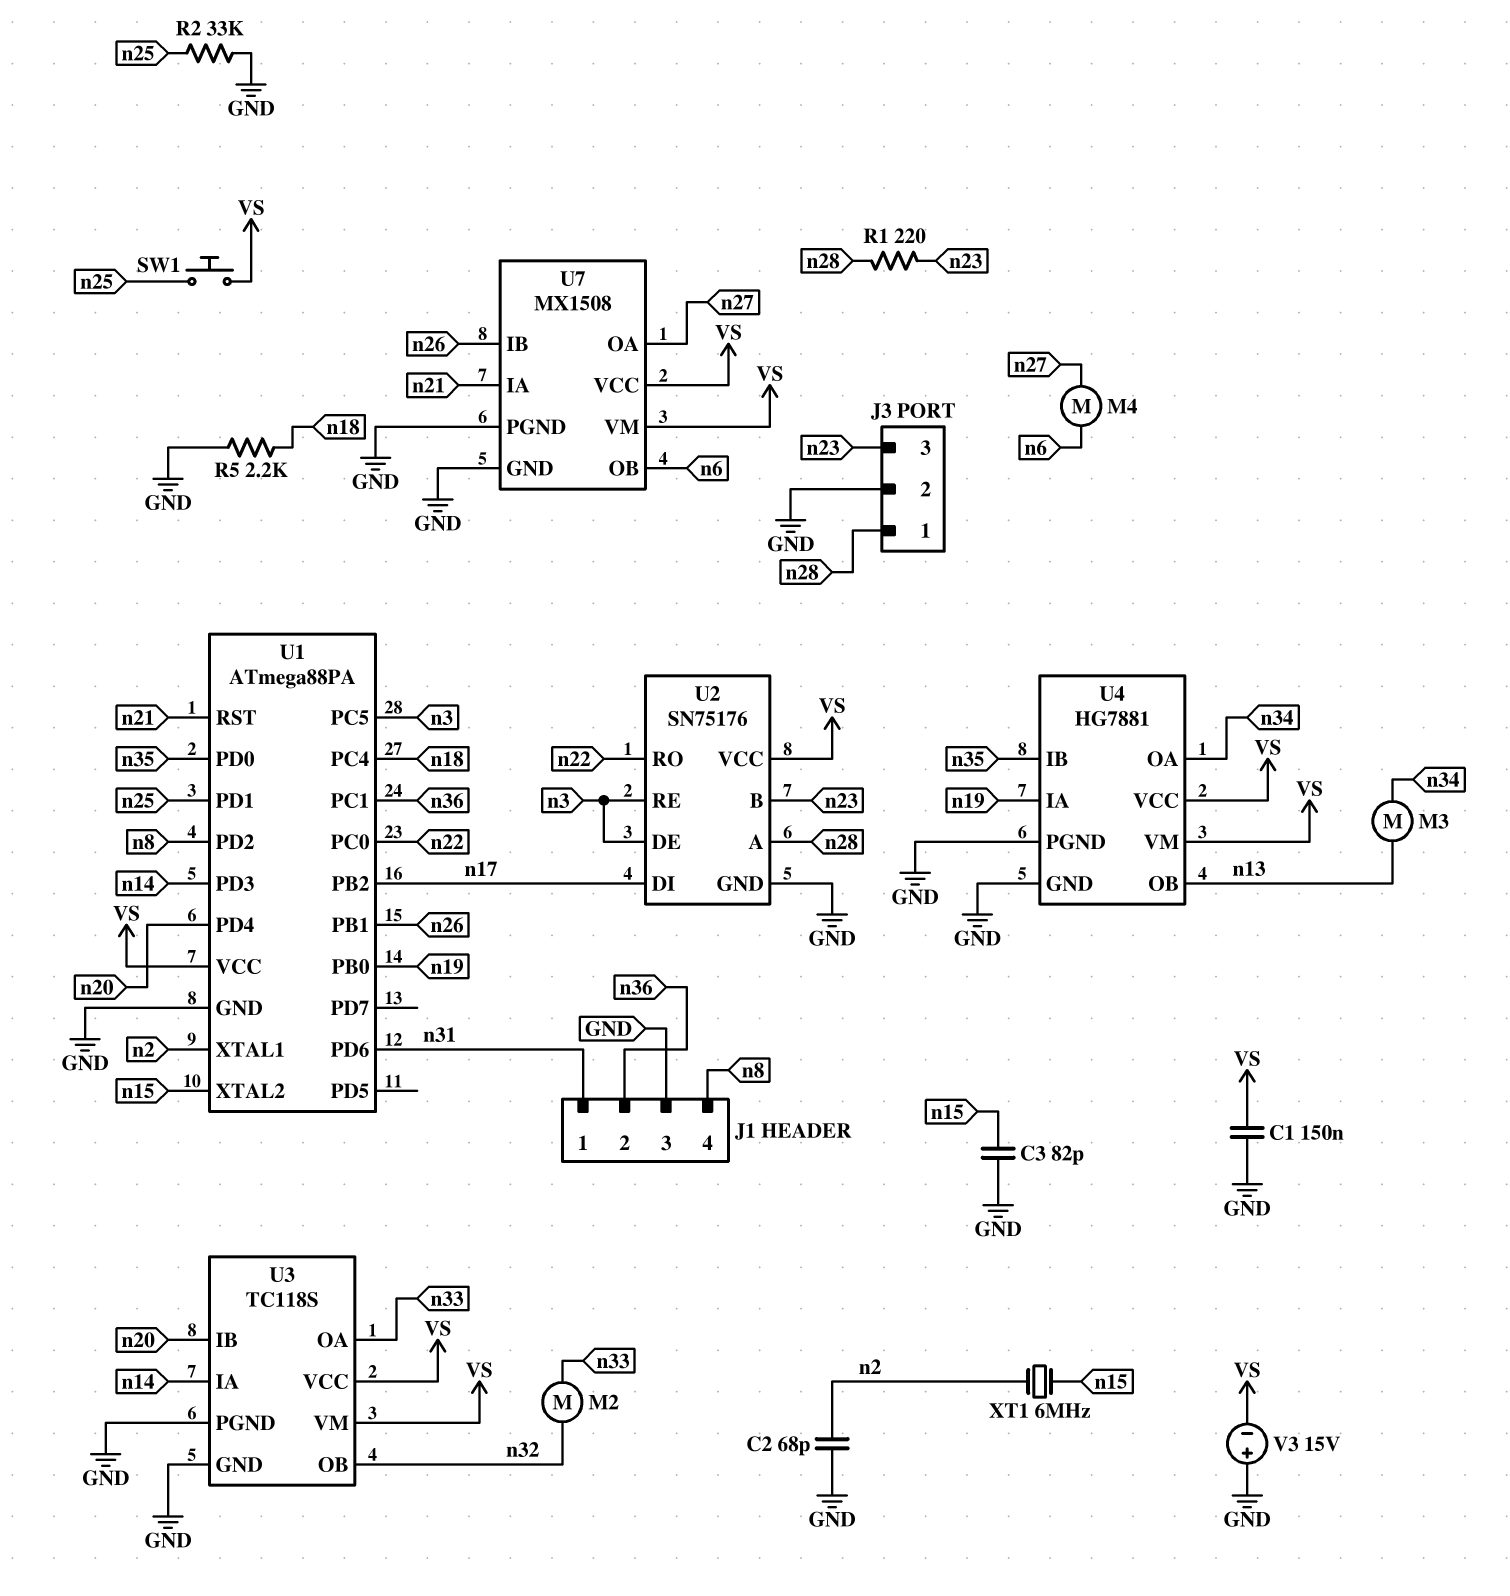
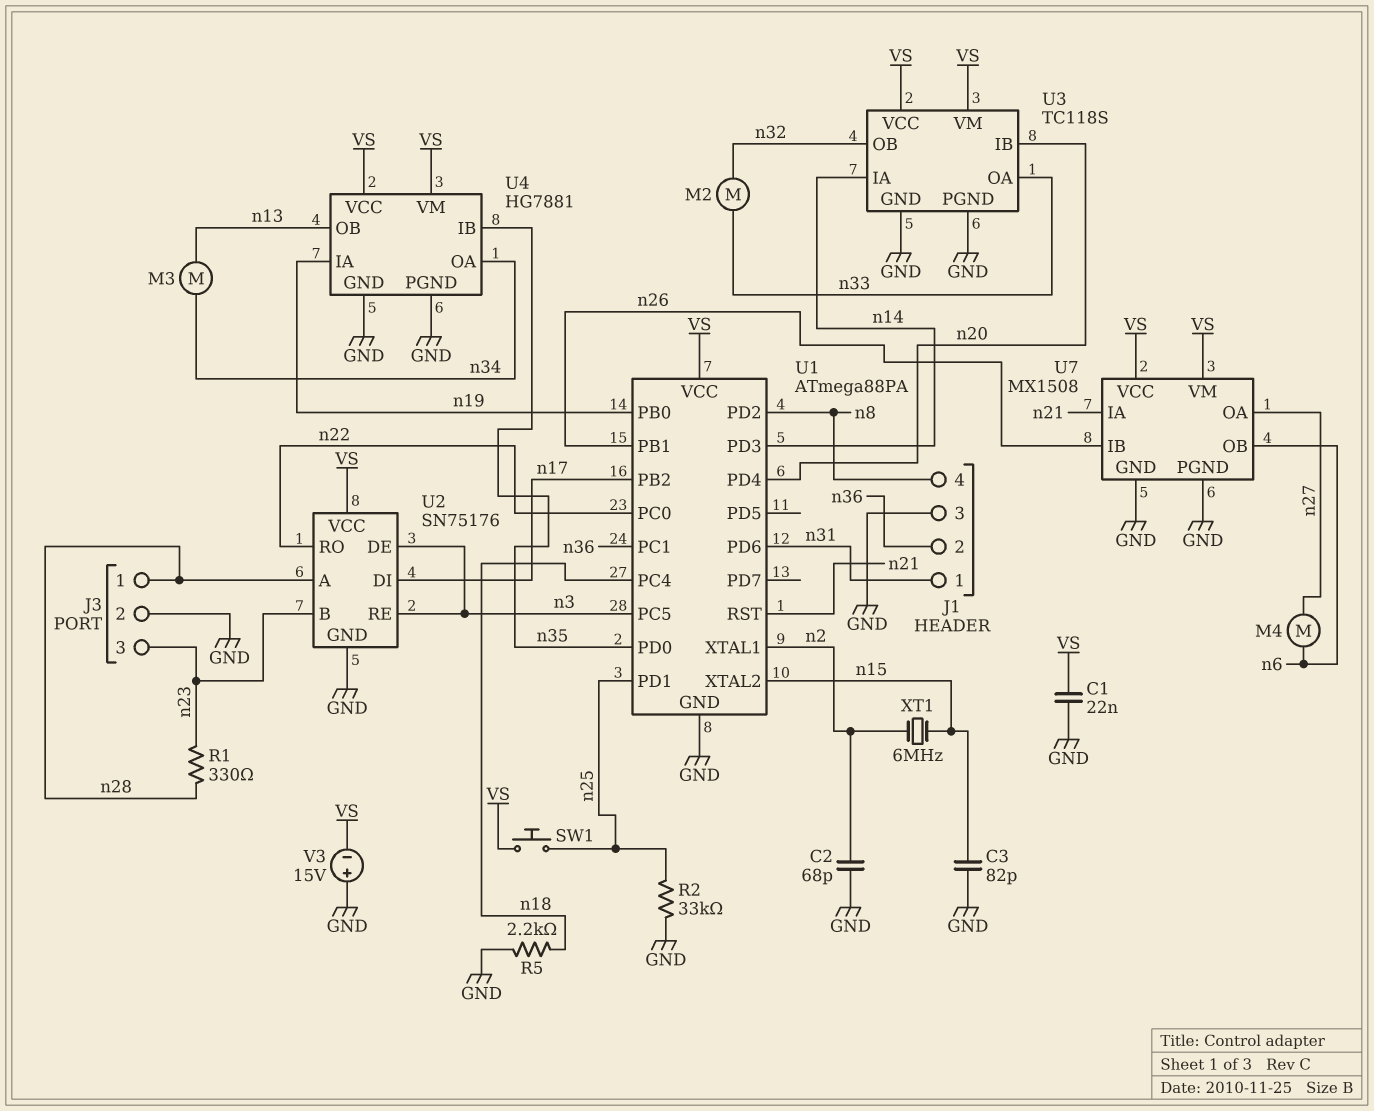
C1: 150nF (GND, VS) -> 22nF (GND, VS)
R1: 220 (n23, n28) -> 330 (n23, n28)

